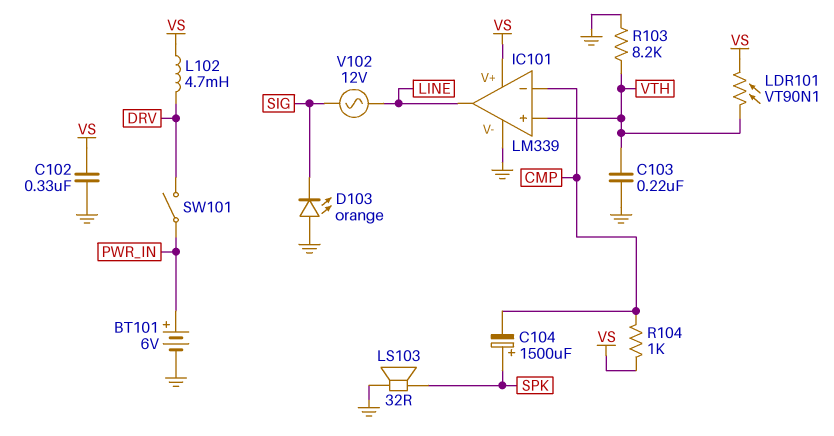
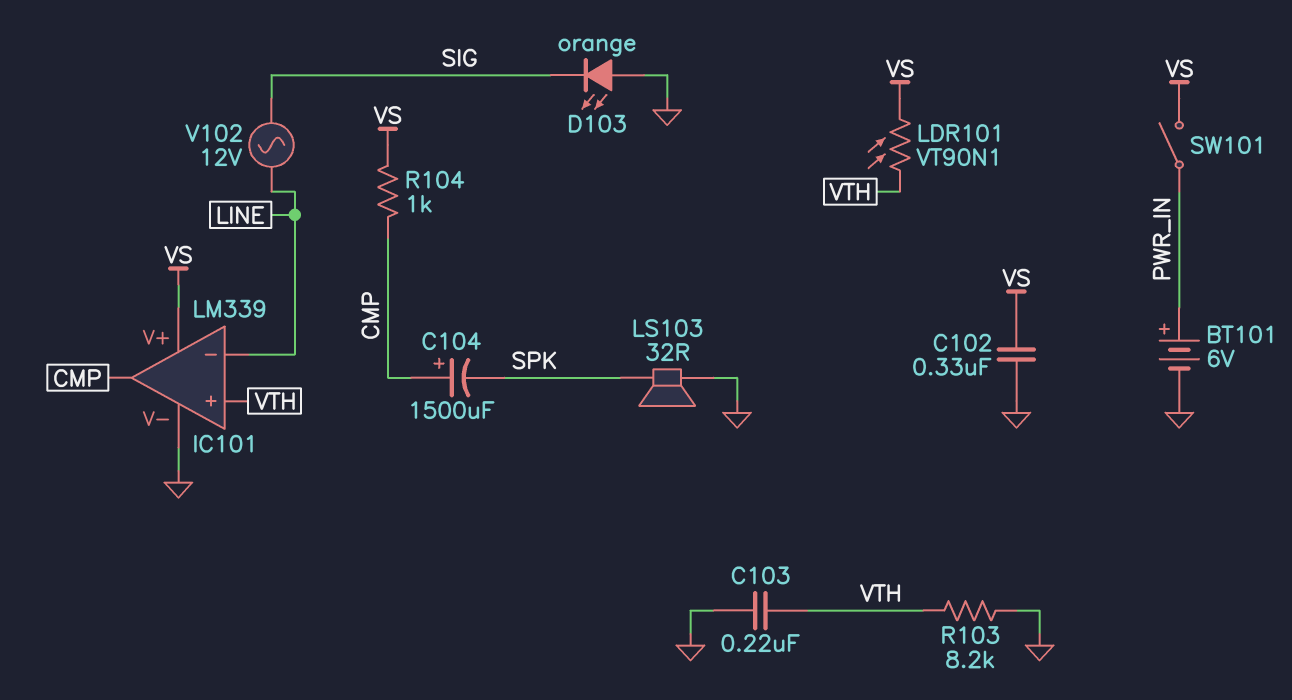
C104: 1500uF (plus SPK, minus CMP) -> 1500uF (plus CMP, minus SPK)
IC101 pin in-: CMP -> LINE
IC101 pin out: LINE -> CMP
L102: 4.7mH (DRV, VS) -> none
SW101: switch (DRV, PWR_IN) -> switch (PWR_IN, VS)

